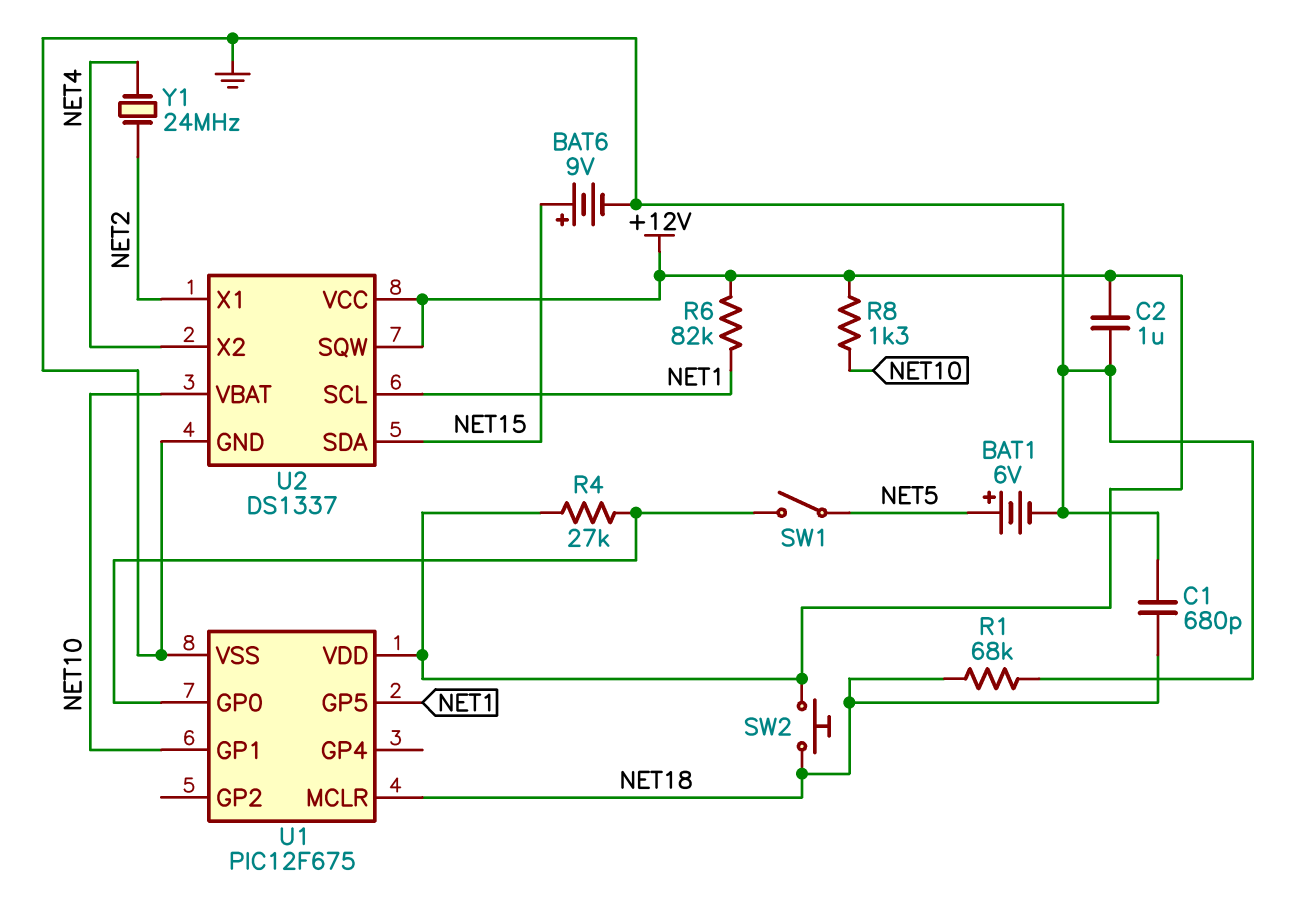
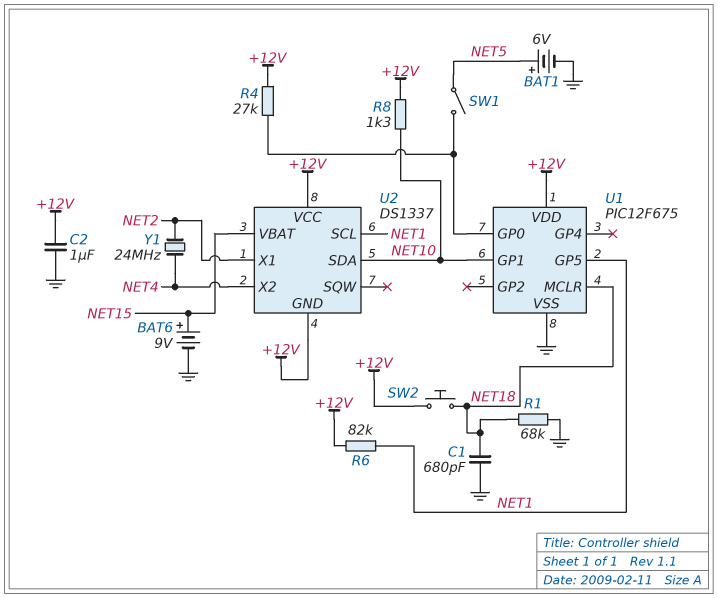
U2 pin GND: GND -> +12V
U2 pin SDA: NET15 -> NET10
U2 pin SQW: +12V -> none
U2 pin VBAT: NET10 -> NET15

